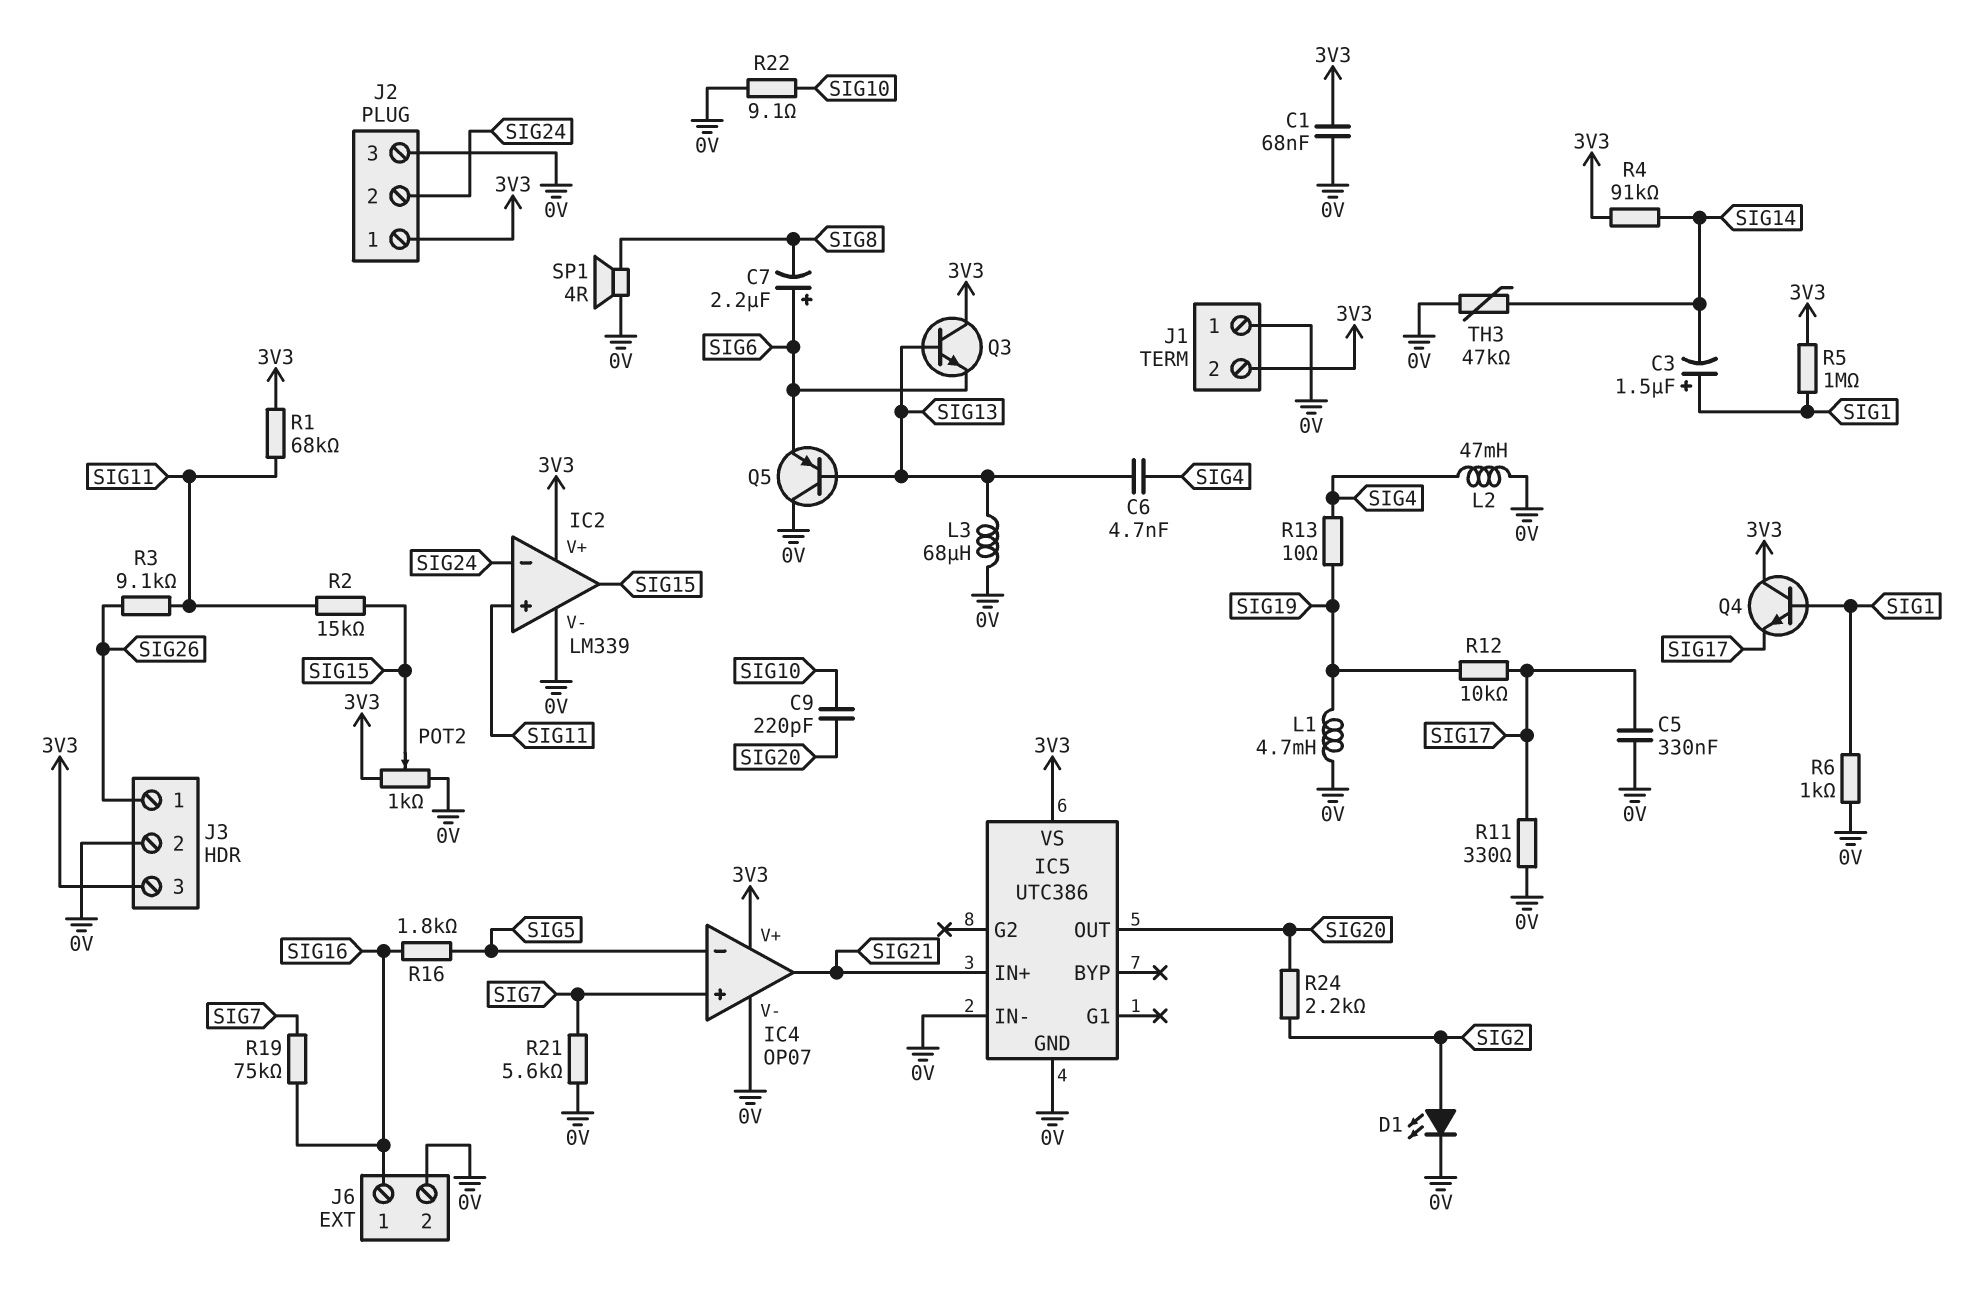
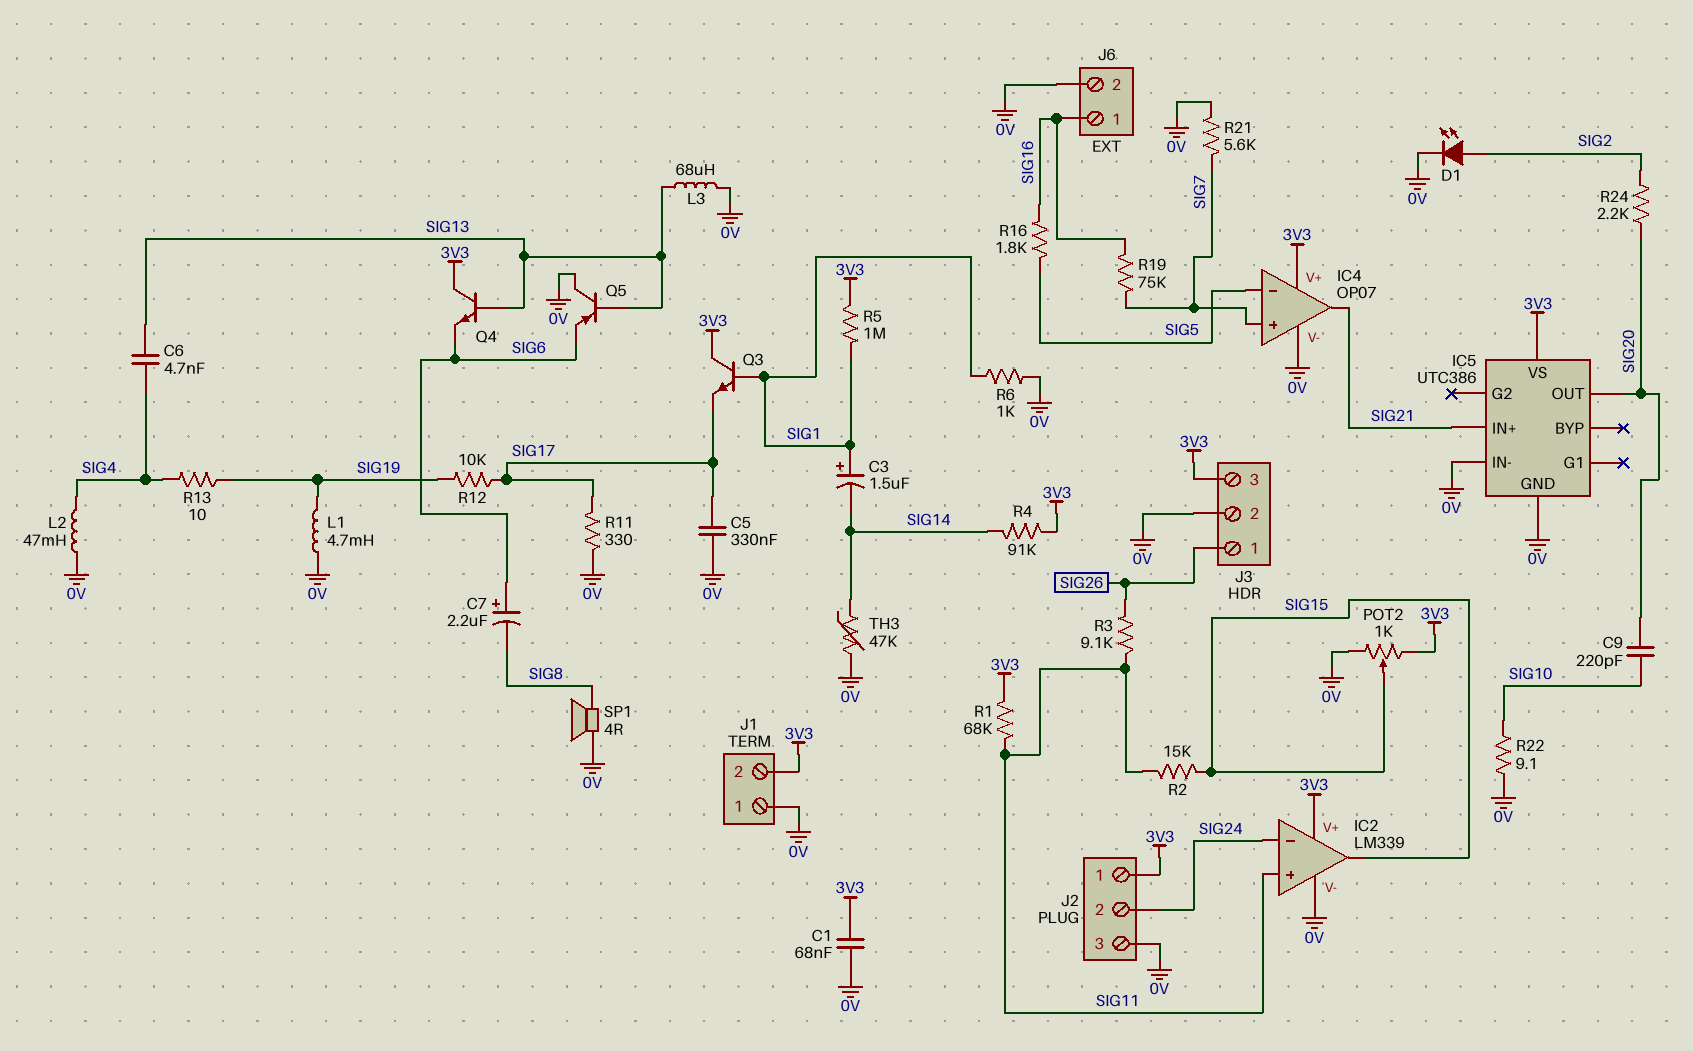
Q3: NPN (B SIG13, C 3V3, E SIG6) -> NPN (B SIG1, C 3V3, E SIG17)
Q4: NPN (B SIG1, C 3V3, E SIG17) -> NPN (B SIG13, C 3V3, E SIG6)

